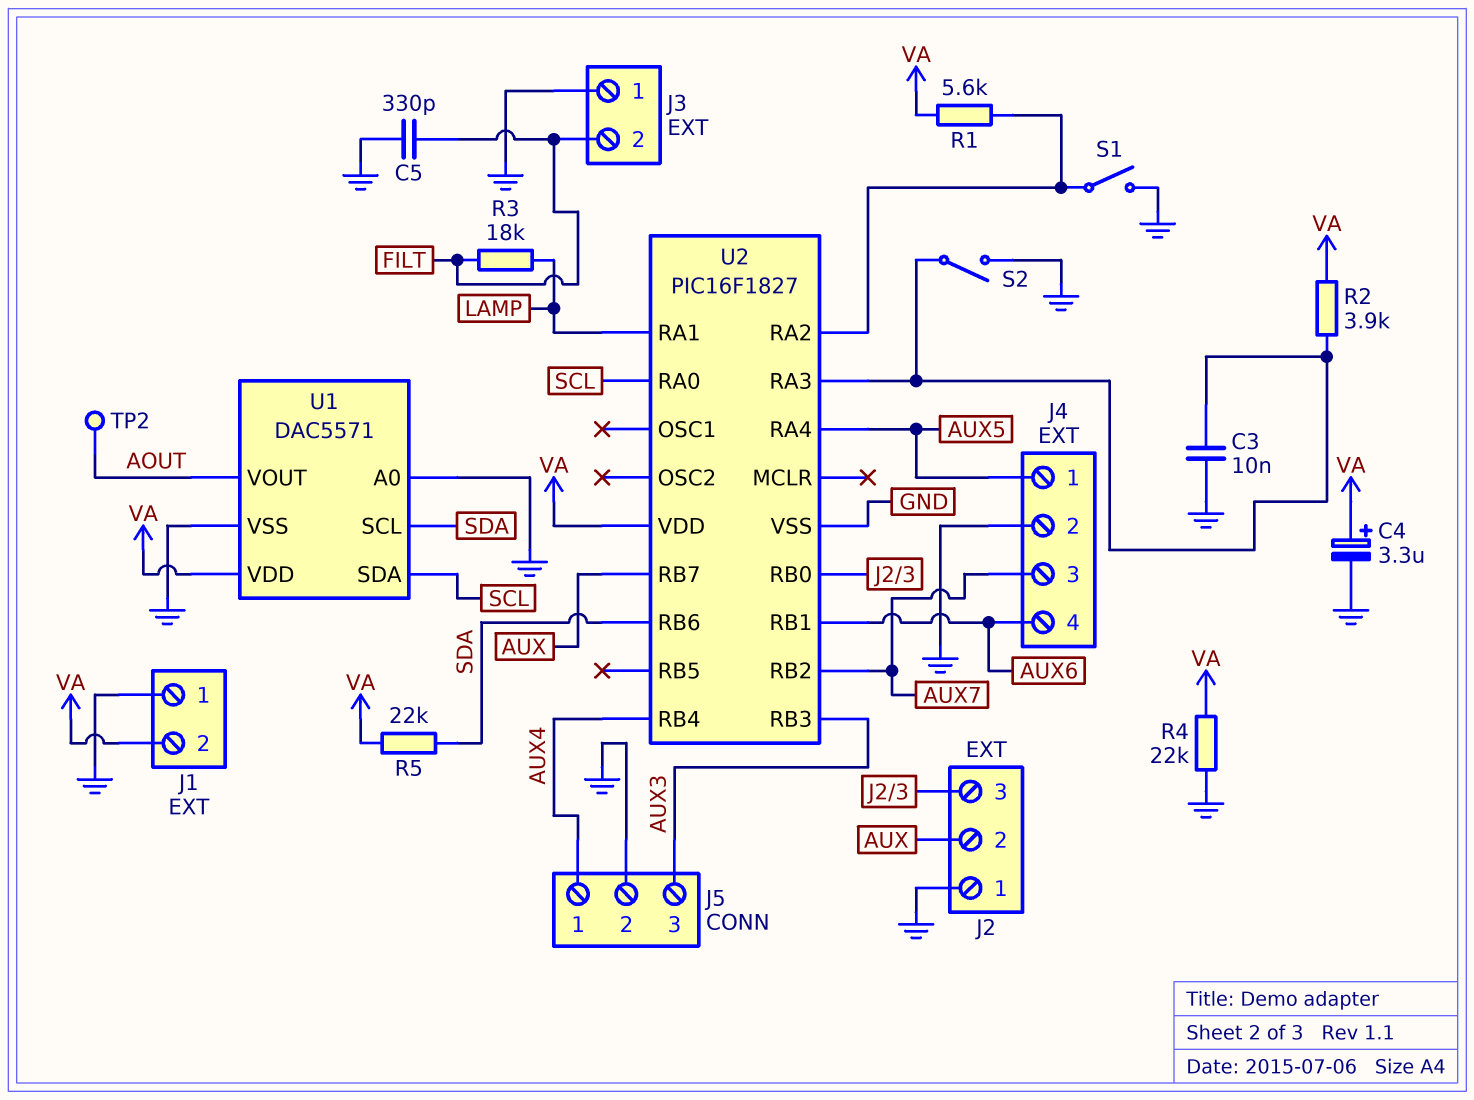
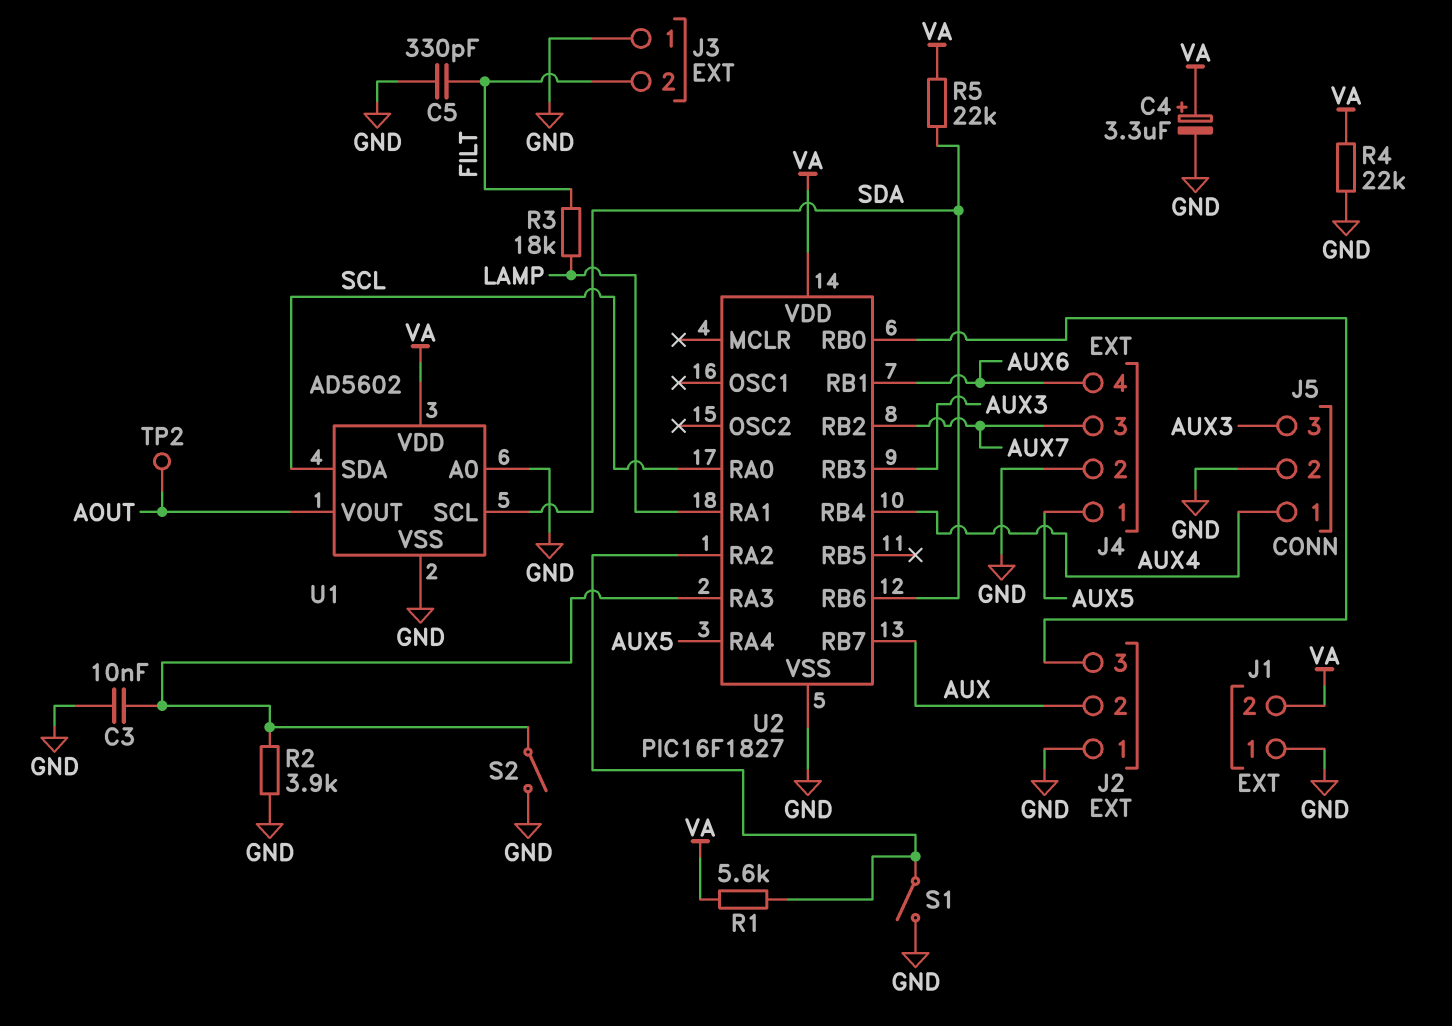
R2: 3.9k (U2/RA3, VA) -> 3.9k (GND, U2/RA3)
U1: DAC5571 -> AD5602

